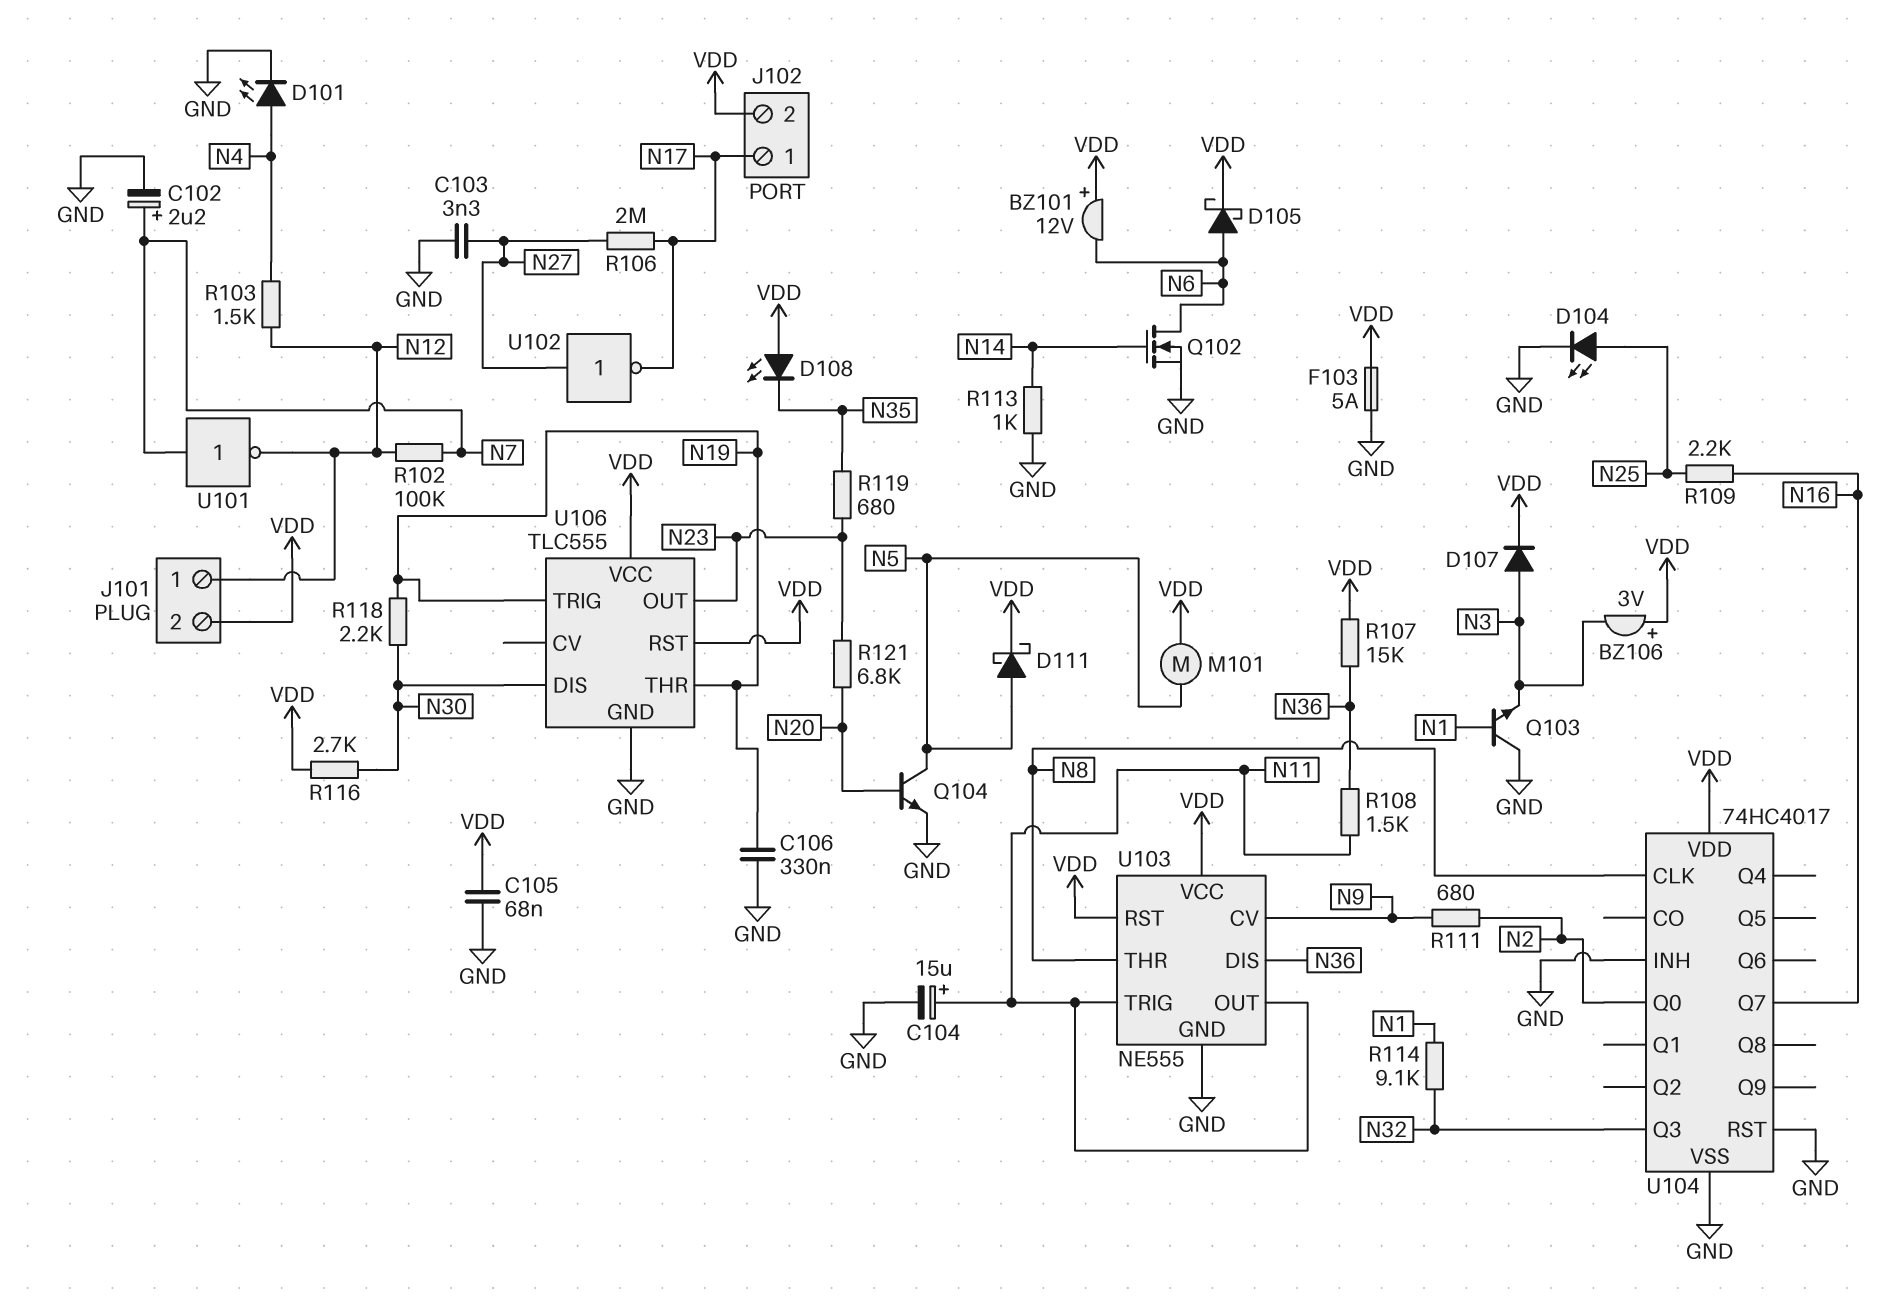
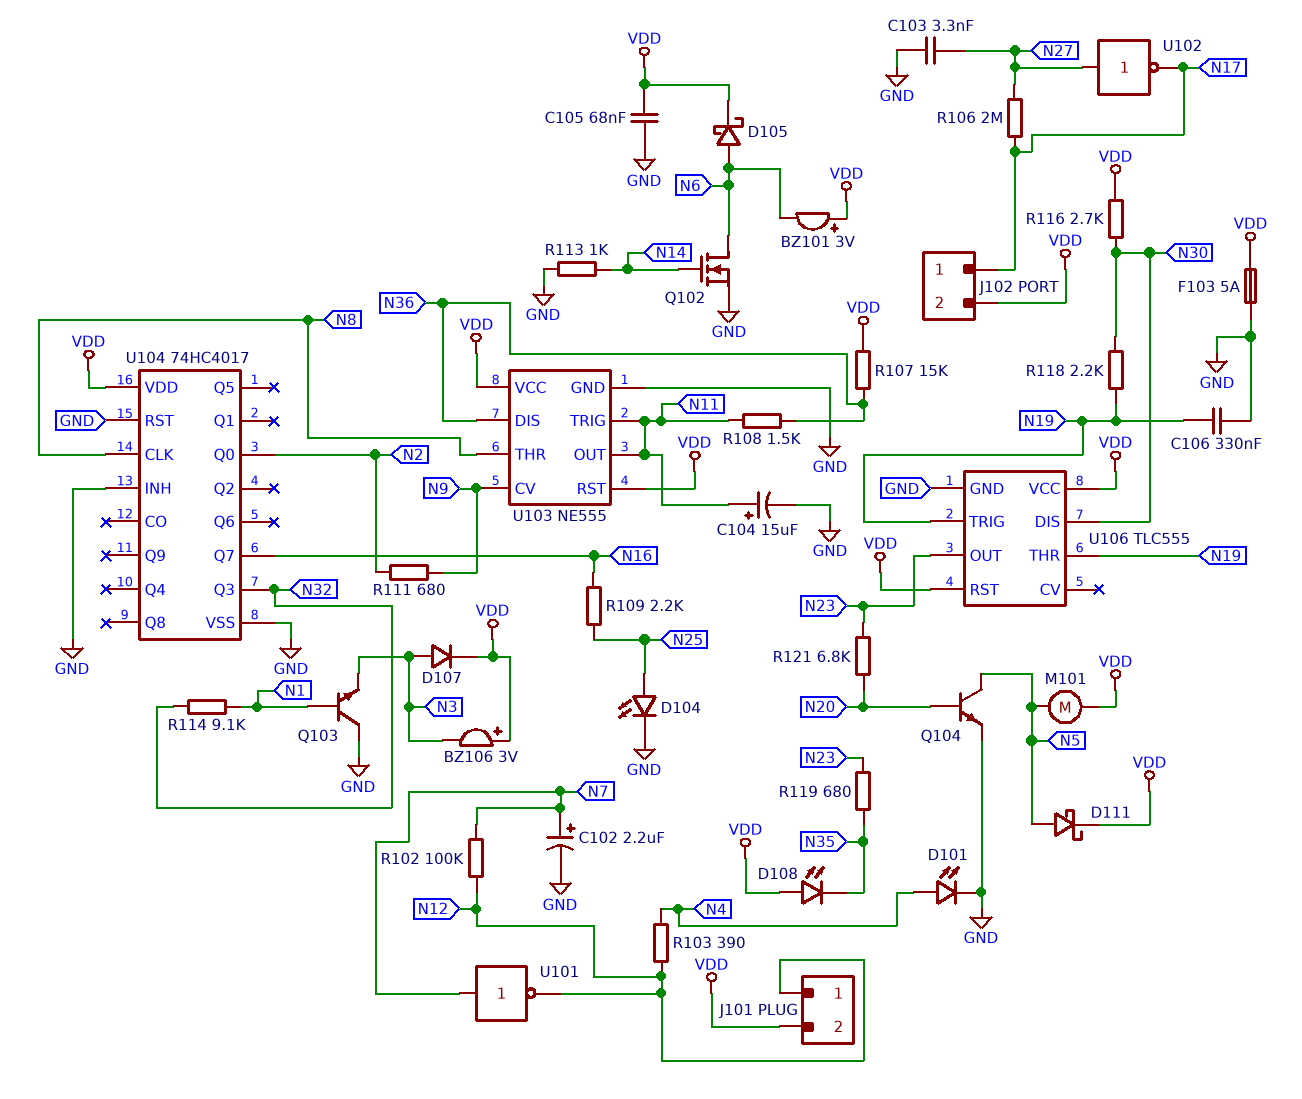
BZ101: buzzer 12V (plus VDD, minus N6) -> buzzer 3V (plus VDD, minus N6)
R103: 1.5k (N4, N12) -> 390 (N4, N12)

